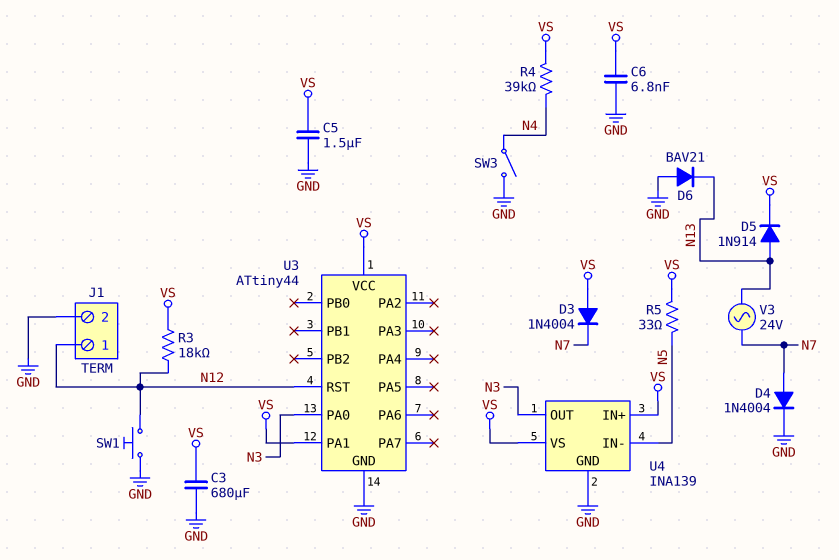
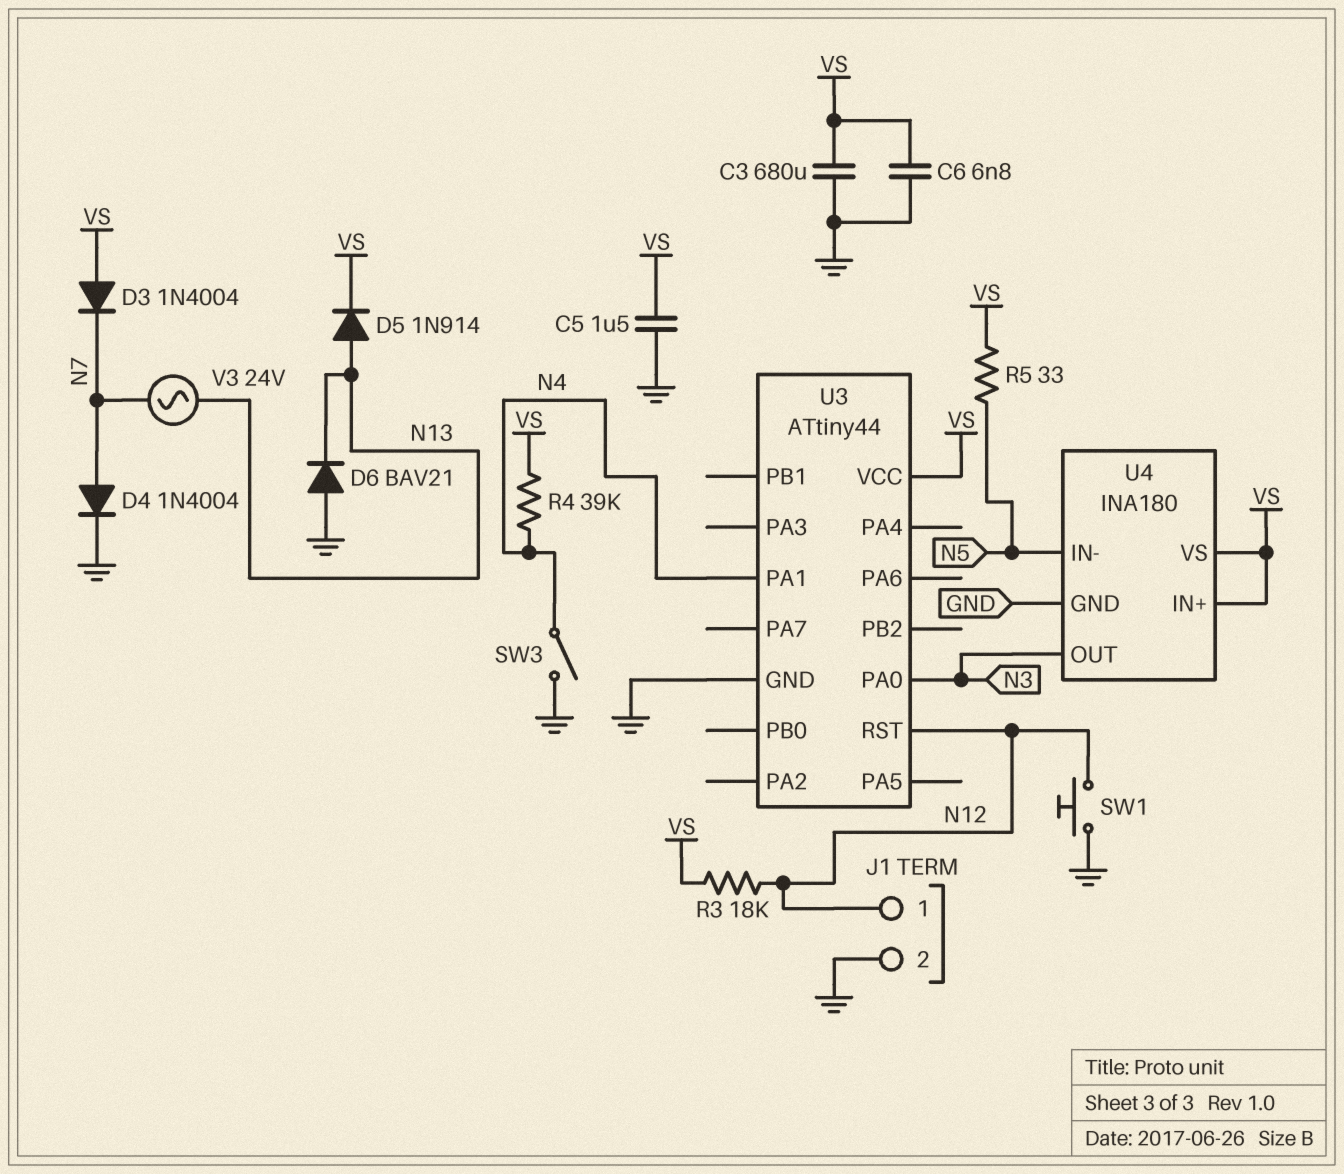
U3 pin PA1: VS -> N4
U4: INA139 -> INA180

